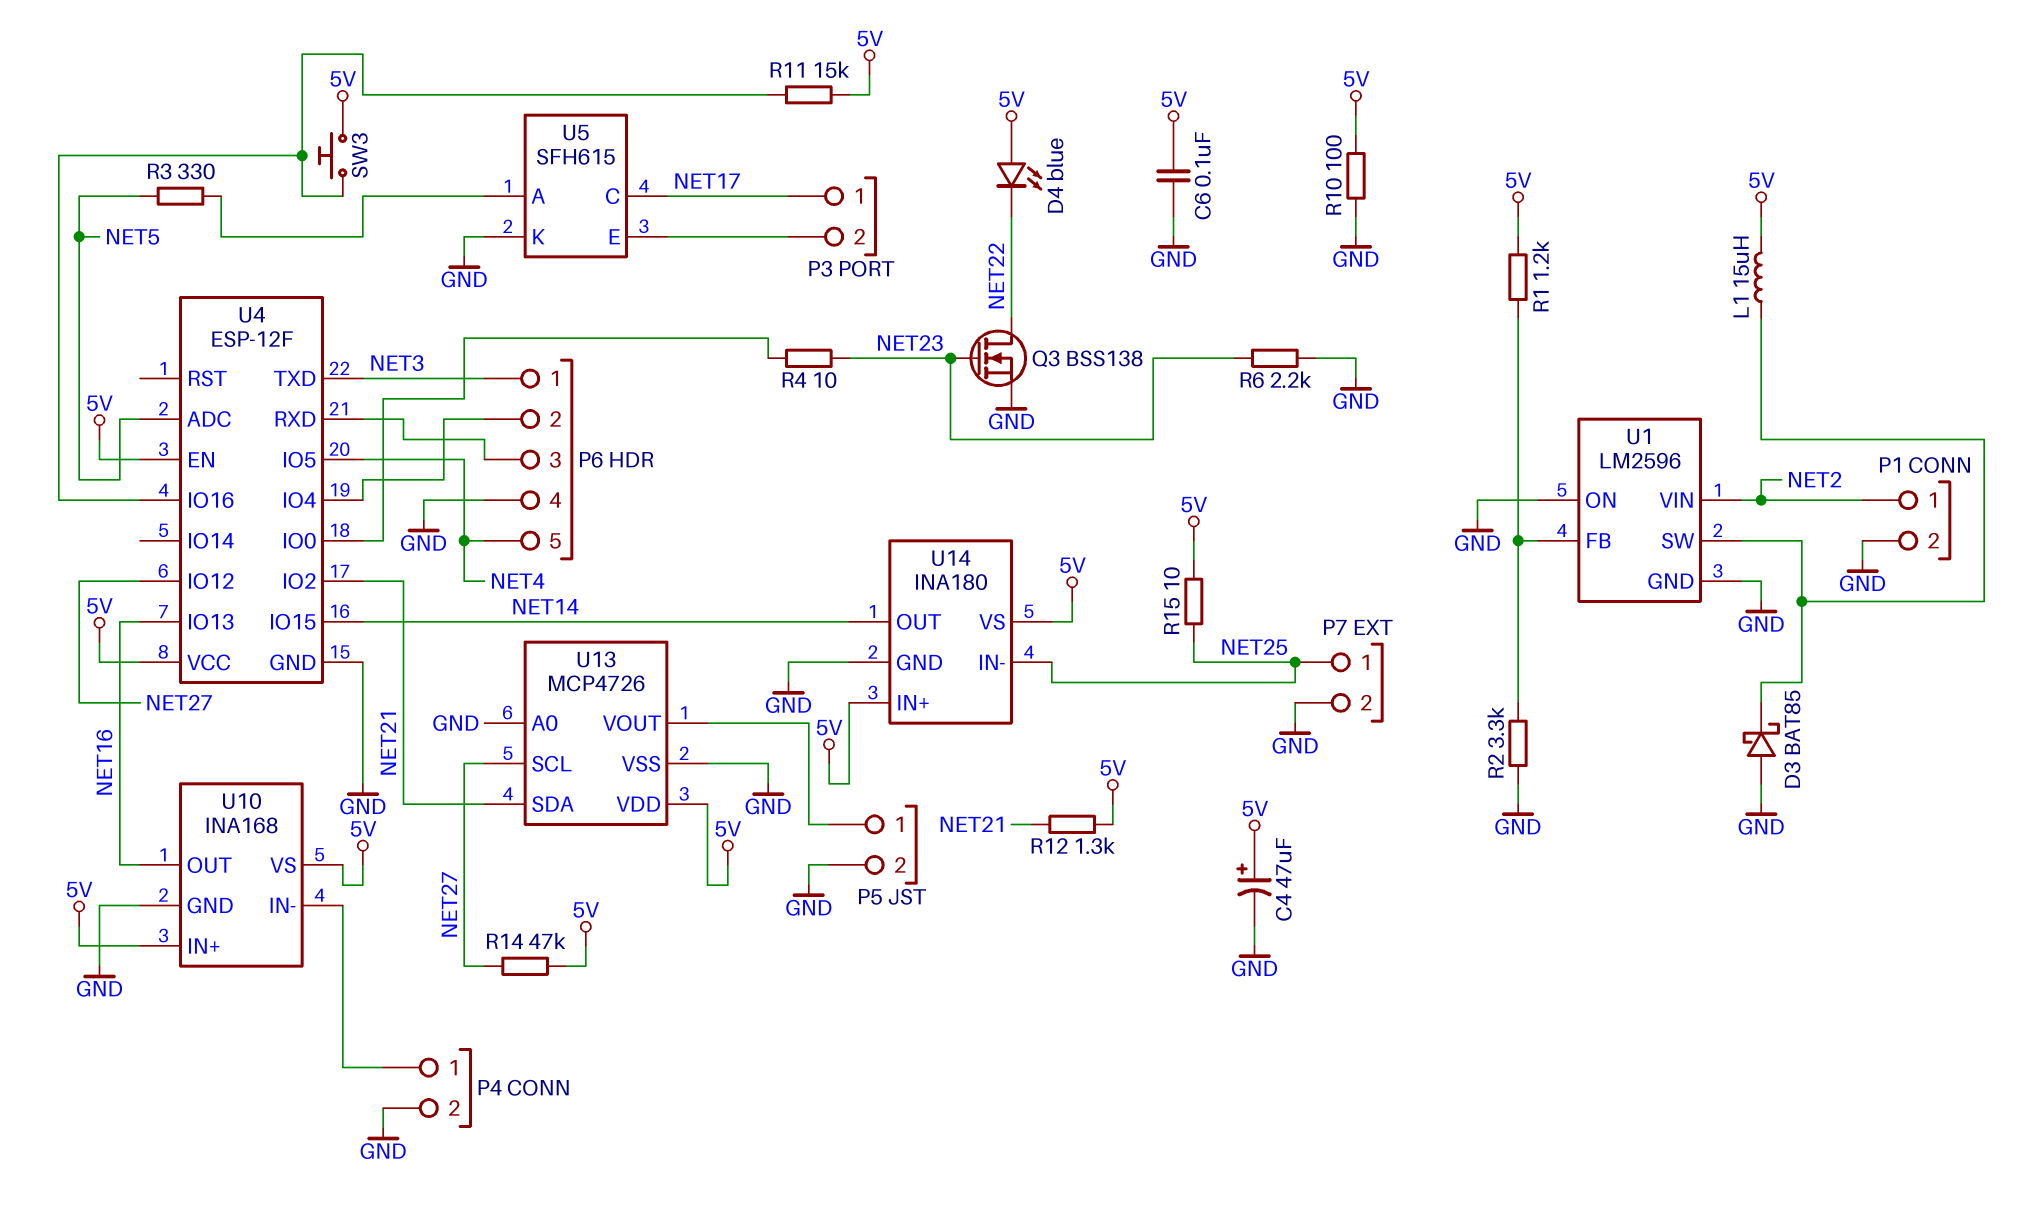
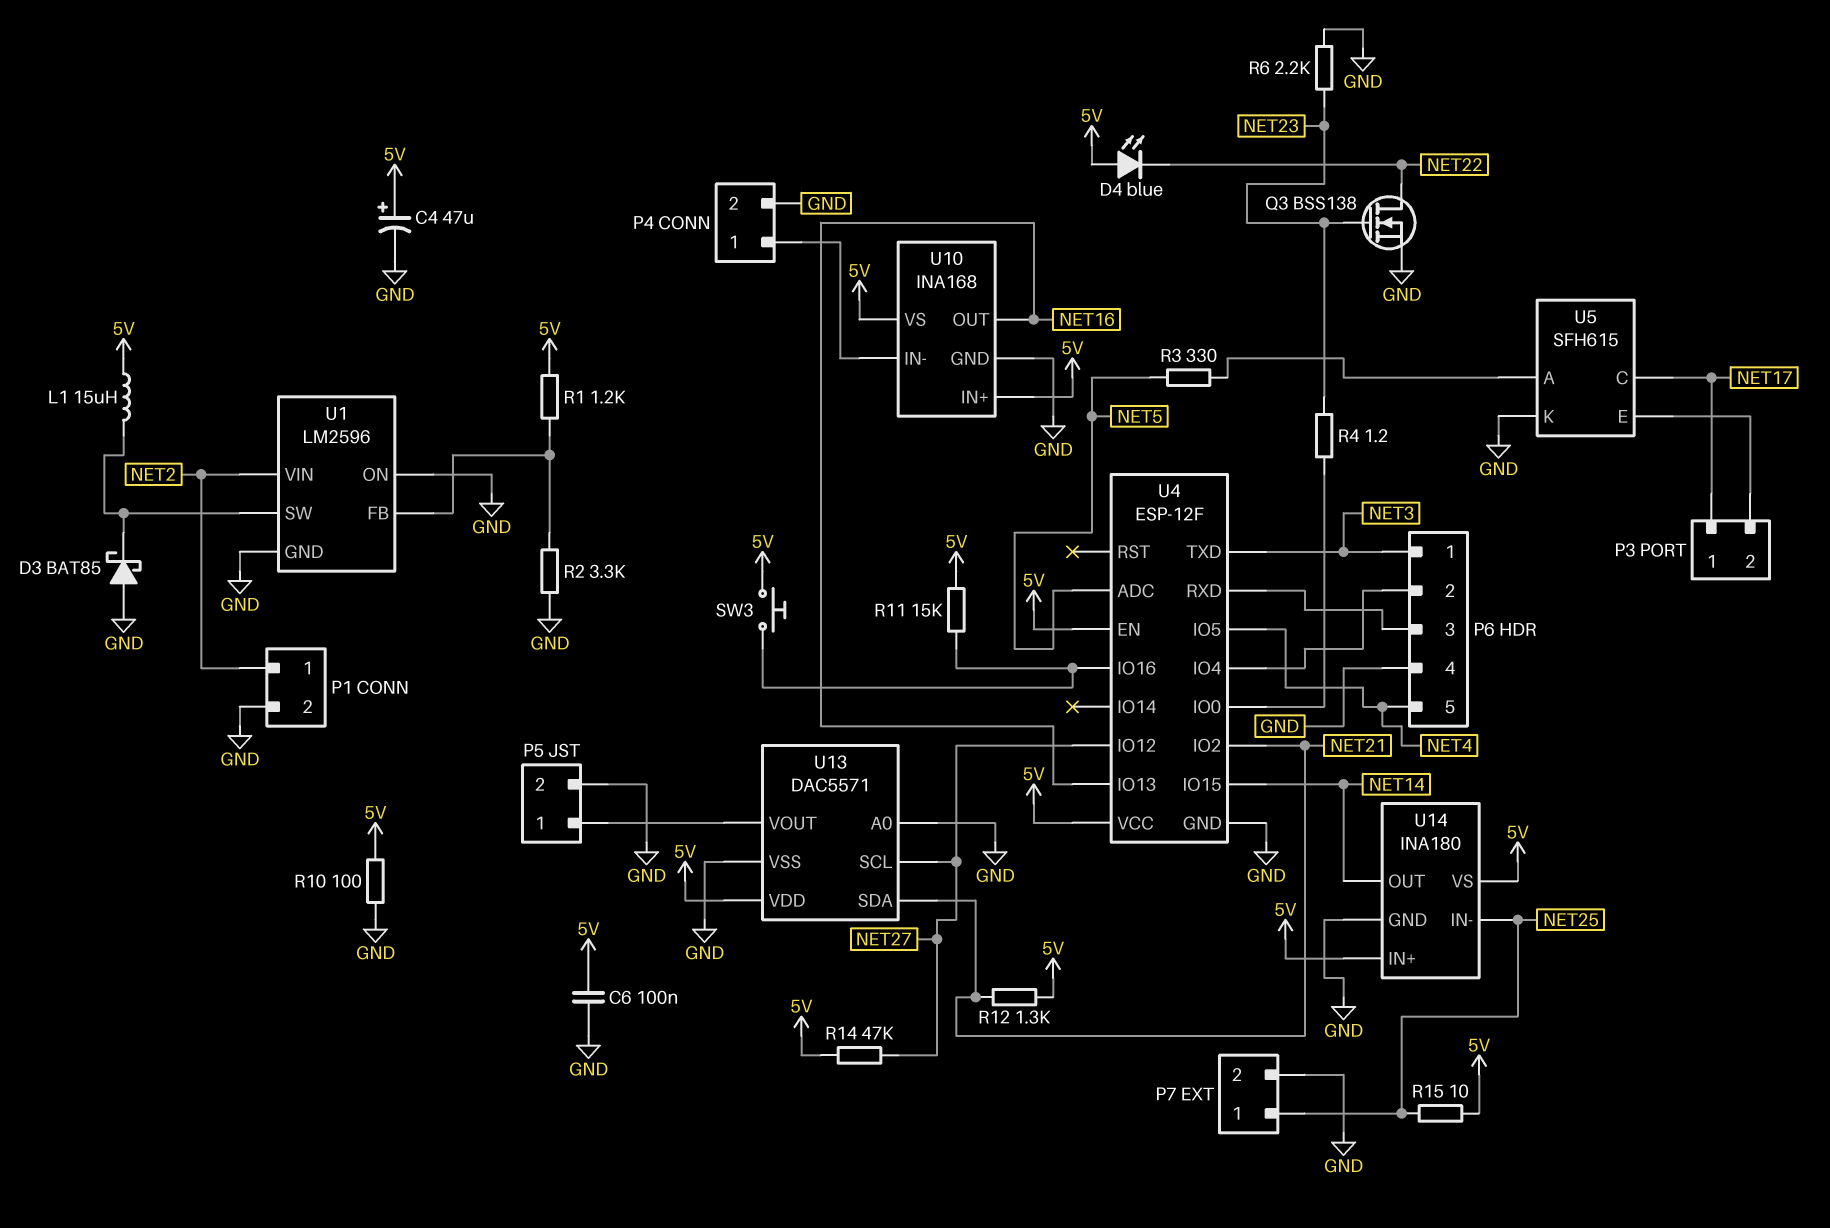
R4: 10 (NET23, U4/IO0) -> 1.2 (NET23, U4/IO0)
U13: MCP4726 -> DAC5571

